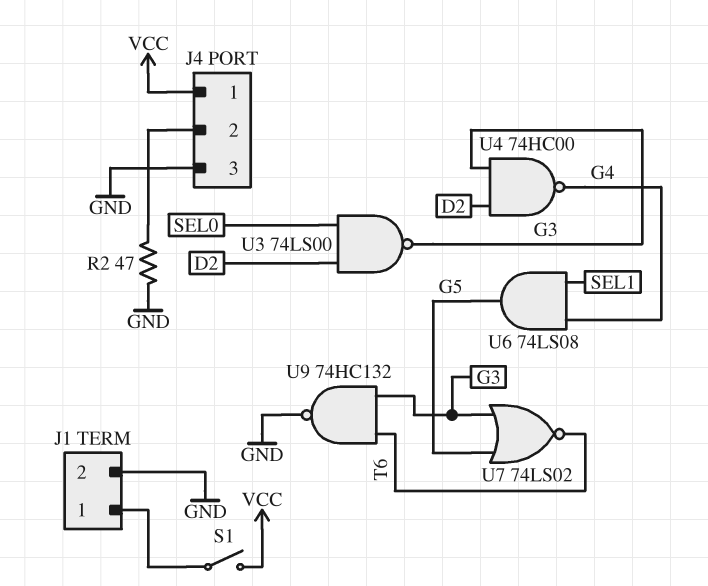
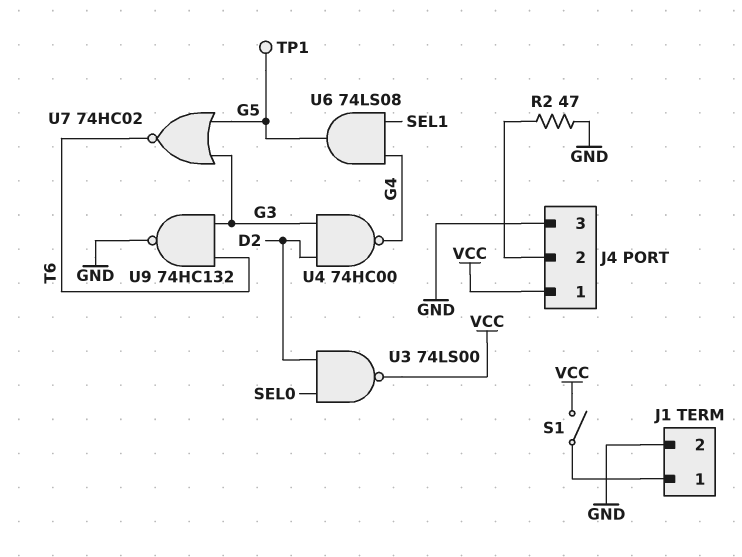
TP1: none -> test point (G5)
U3: NAND 74LS00 (in D2, in SEL0, out G3) -> NAND 74LS00 (in D2, in SEL0, out VCC)
U7: NOR 74LS02 (in G3, in G5, out T6) -> NOR 74HC02 (in G3, in G5, out T6)

